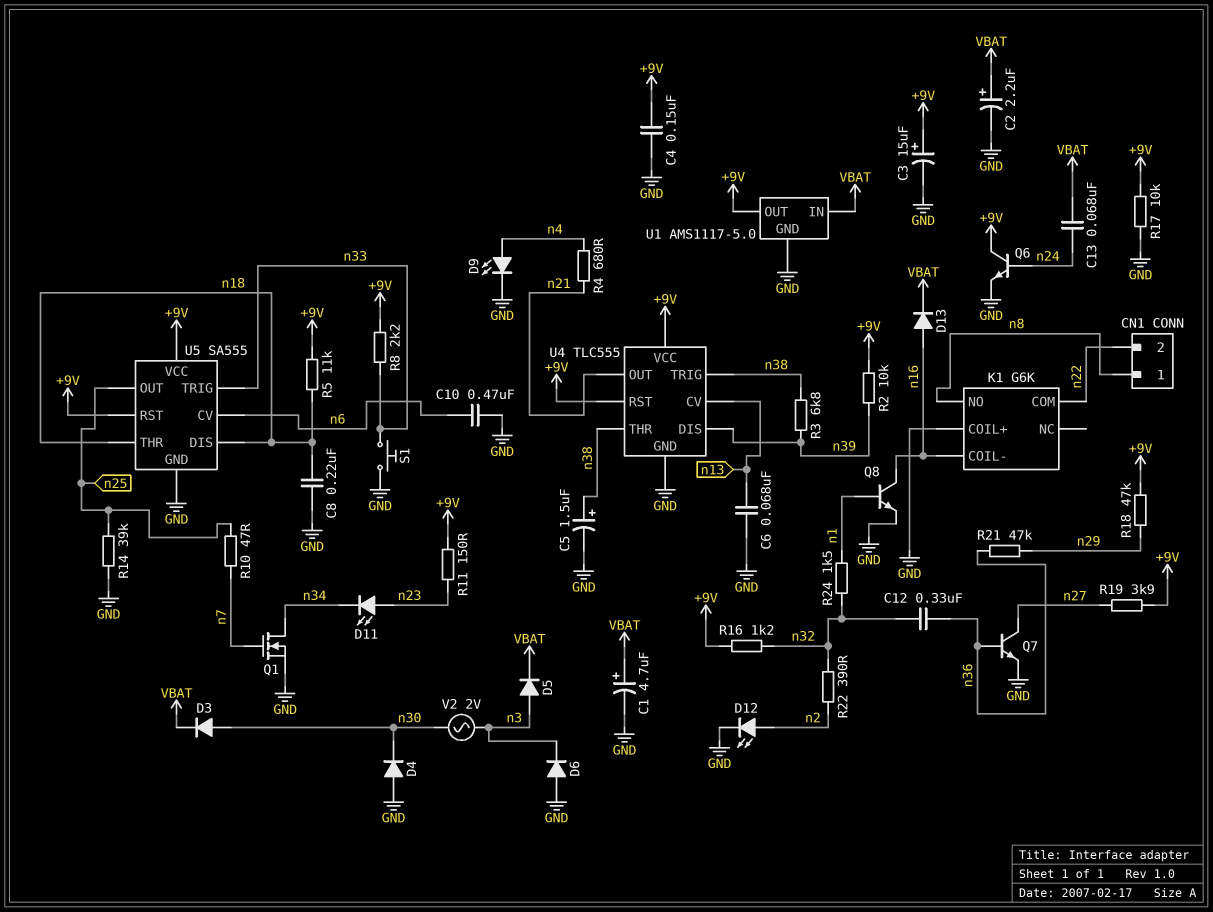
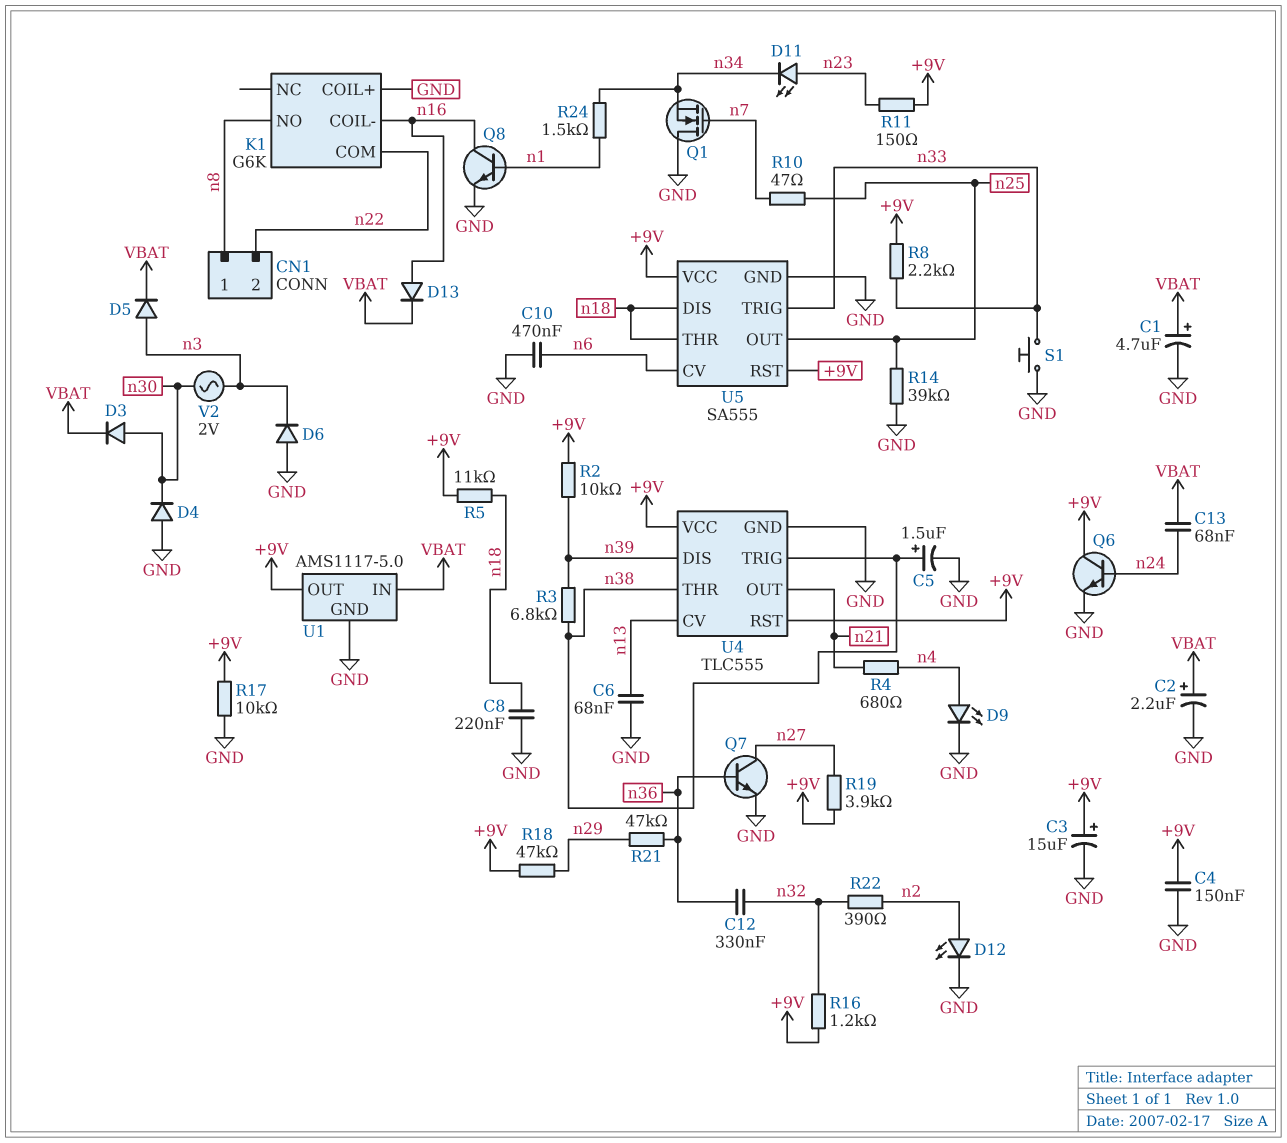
Q1: NMOS (G n7, D n34, S GND) -> NMOS (G n7, D GND, S n34)
R24: 1.5k (n1, n32) -> 1.5k (n1, n34)

